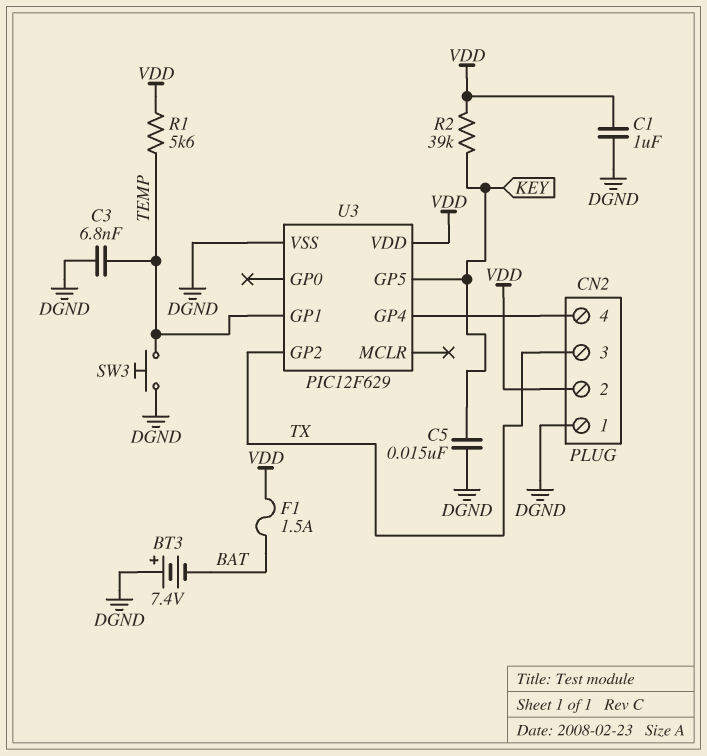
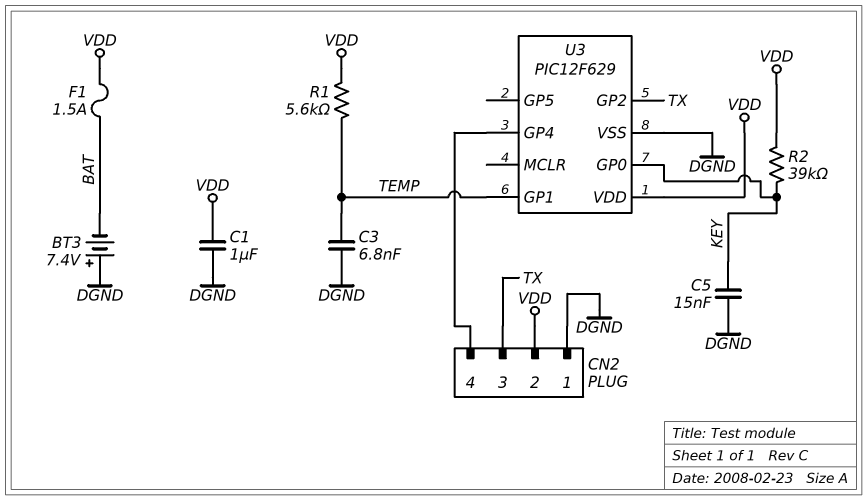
SW3: button (DGND, TEMP) -> none
U3 pin GP0: none -> KEY
U3 pin GP5: KEY -> none

